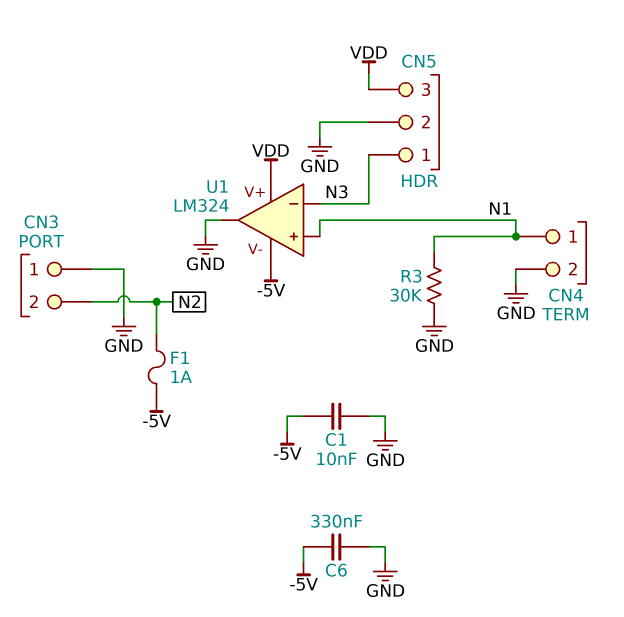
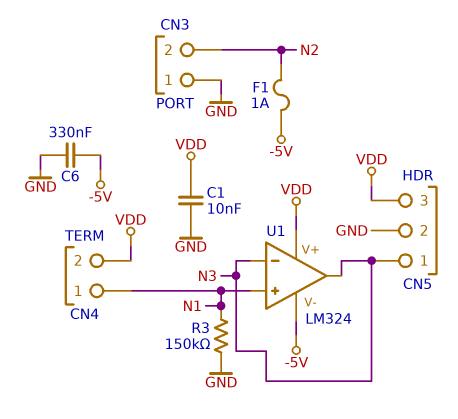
C1: 10nF (-5V, GND) -> 10nF (GND, VDD)
CN4 pin 2: GND -> VDD
R3: 30k (GND, N1) -> 150k (GND, N1)
U1 pin out: GND -> N3

